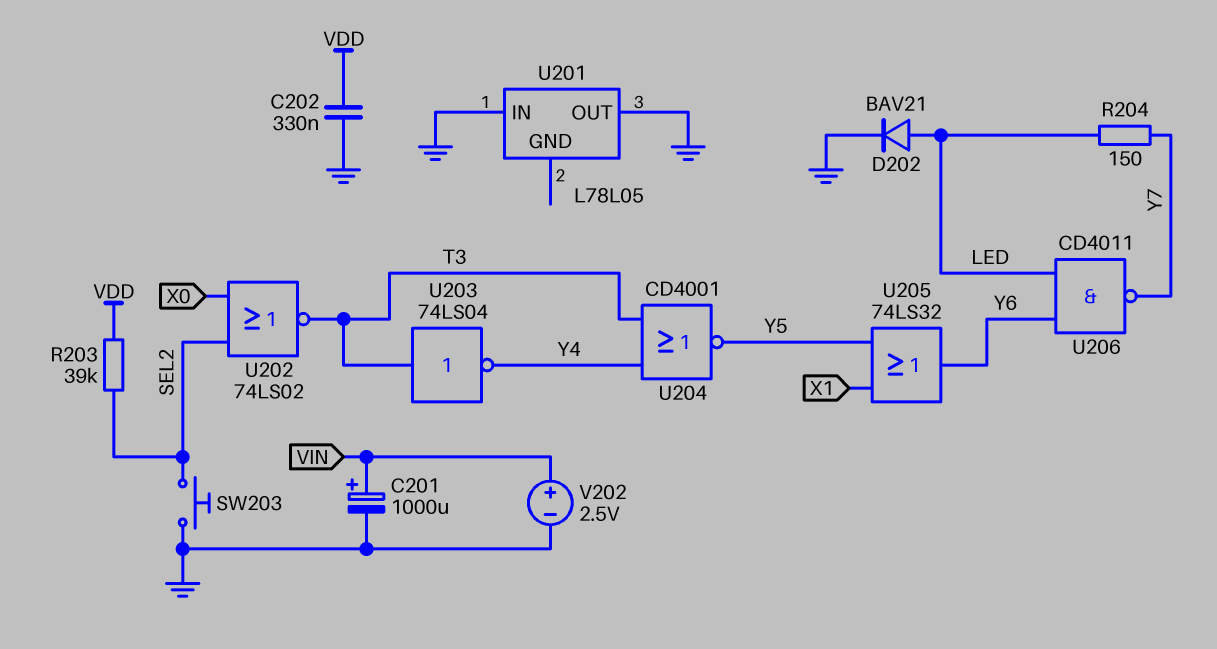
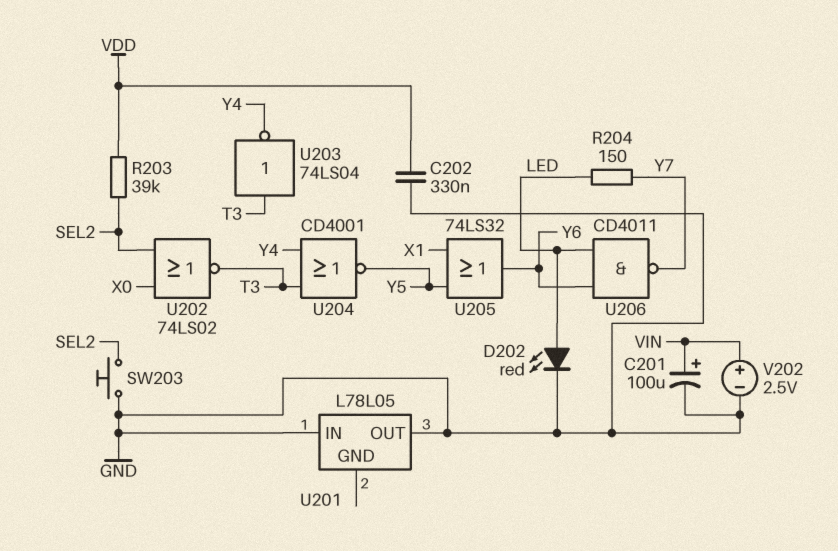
C201: 1000uF (plus VIN, minus GND) -> 100uF (plus VIN, minus GND)
D202: diode BAV21 (A LED, K GND) -> LED red (A LED, K GND)

